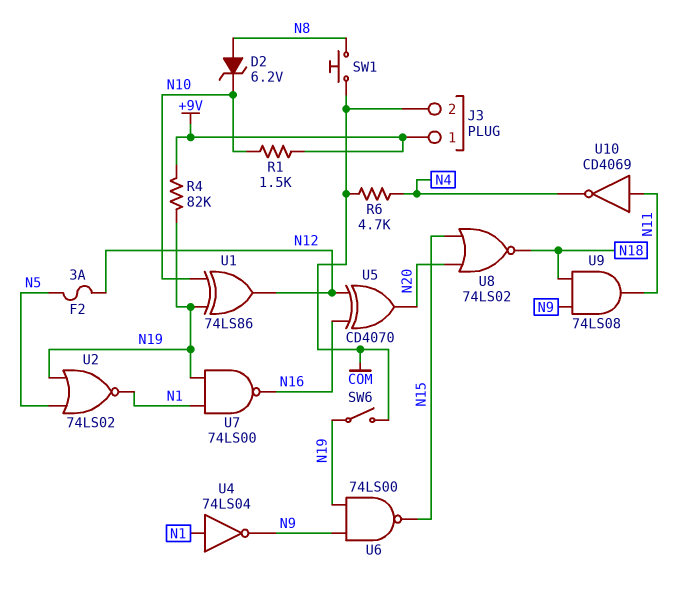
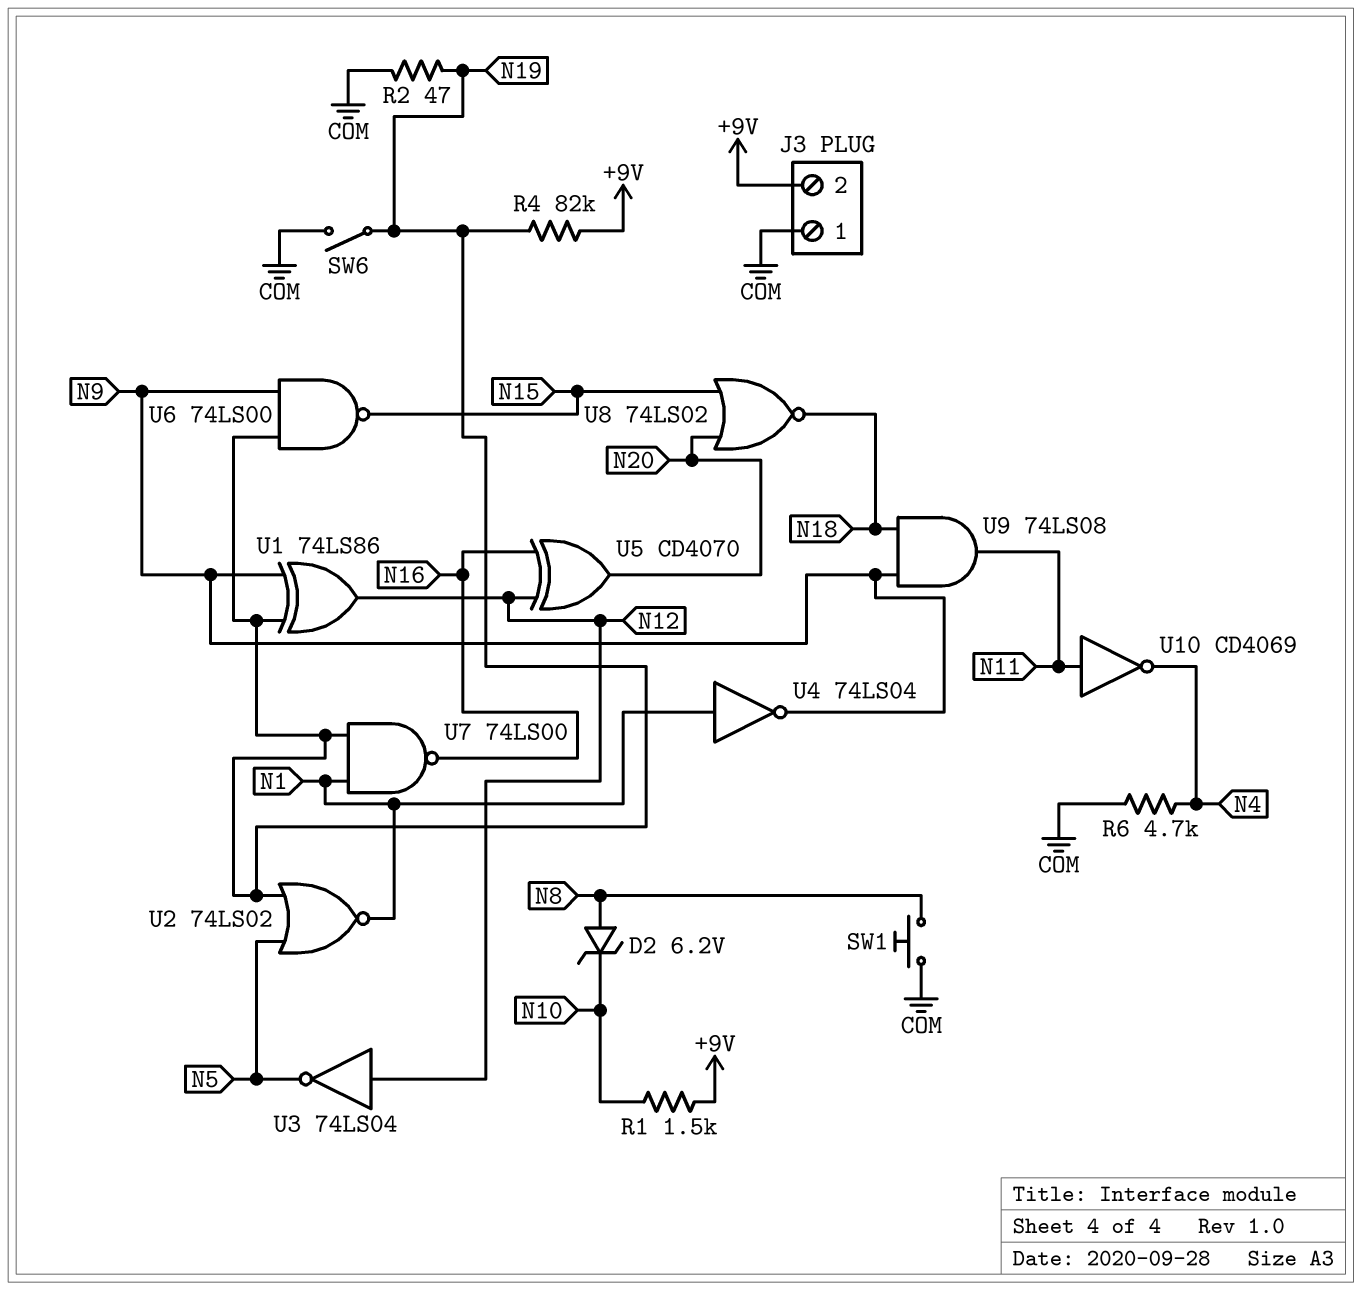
F2: 3A (N5, N12) -> none
J3 pin 1: +9V -> COM
J3 pin 2: COM -> +9V
R2: none -> 47 (COM, N19)
U1: XOR 74LS86 (in N10, in N19, out N12) -> XOR 74LS86 (in N9, in N19, out N12)
U3: none -> NOT 74LS04 (in N12, out N5)

